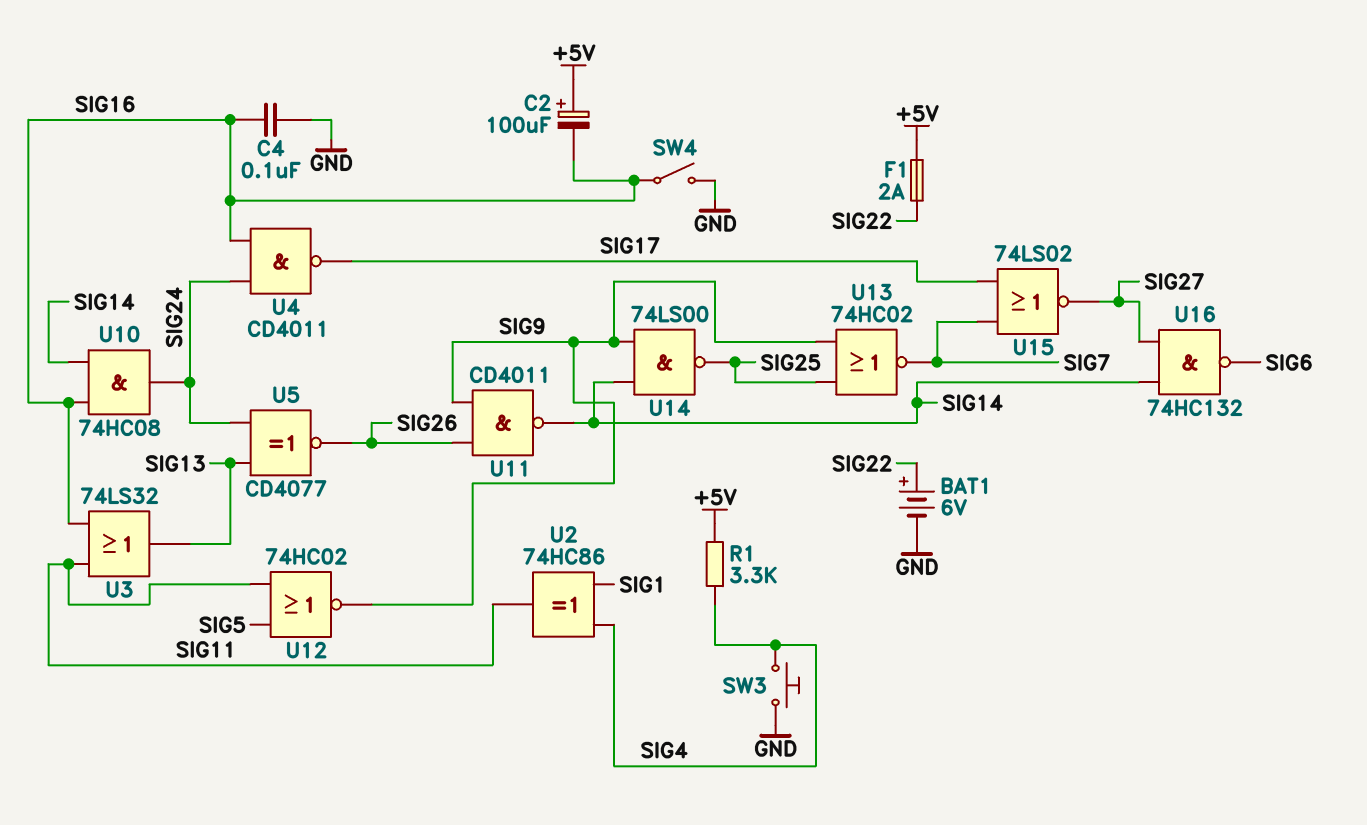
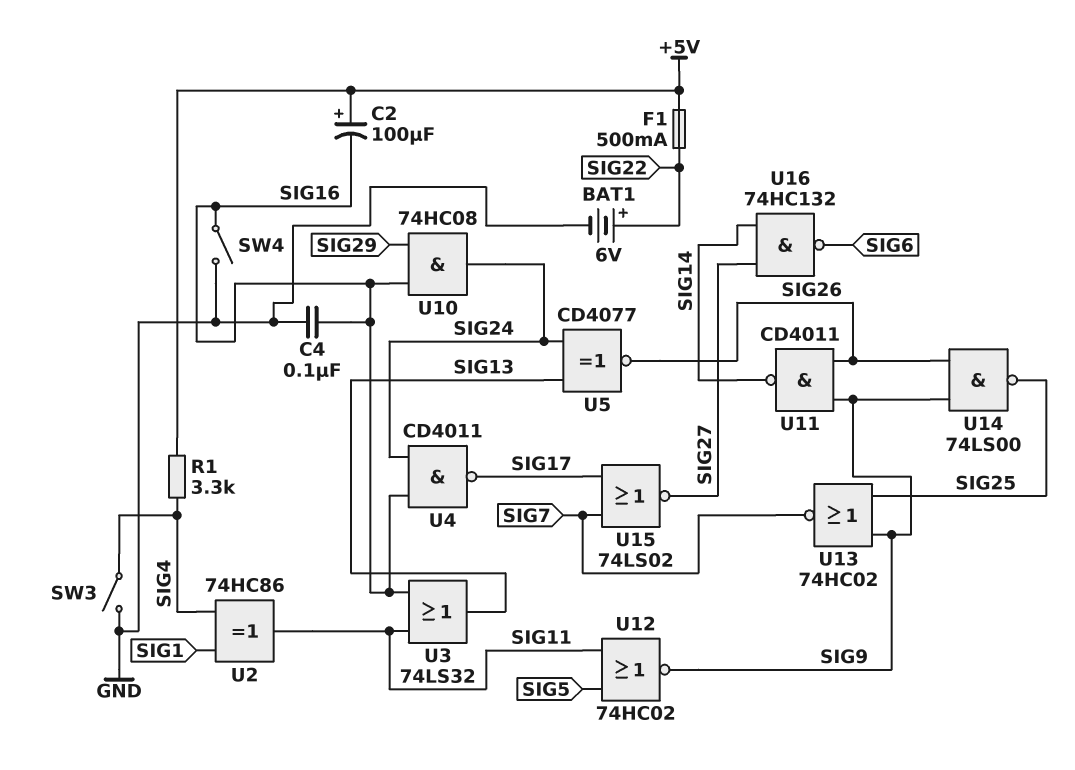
F1: 2A (+5V, SIG22) -> 500mA (+5V, SIG22)
SW3: button (GND, SIG4) -> switch (GND, SIG4)
U10: AND 74HC08 (in SIG14, in SIG16, out SIG24) -> AND 74HC08 (in SIG16, in SIG29, out SIG24)
U14: NAND 74LS00 (in SIG9, in SIG14, out SIG25) -> NAND 74LS00 (in SIG9, in SIG26, out SIG25)

